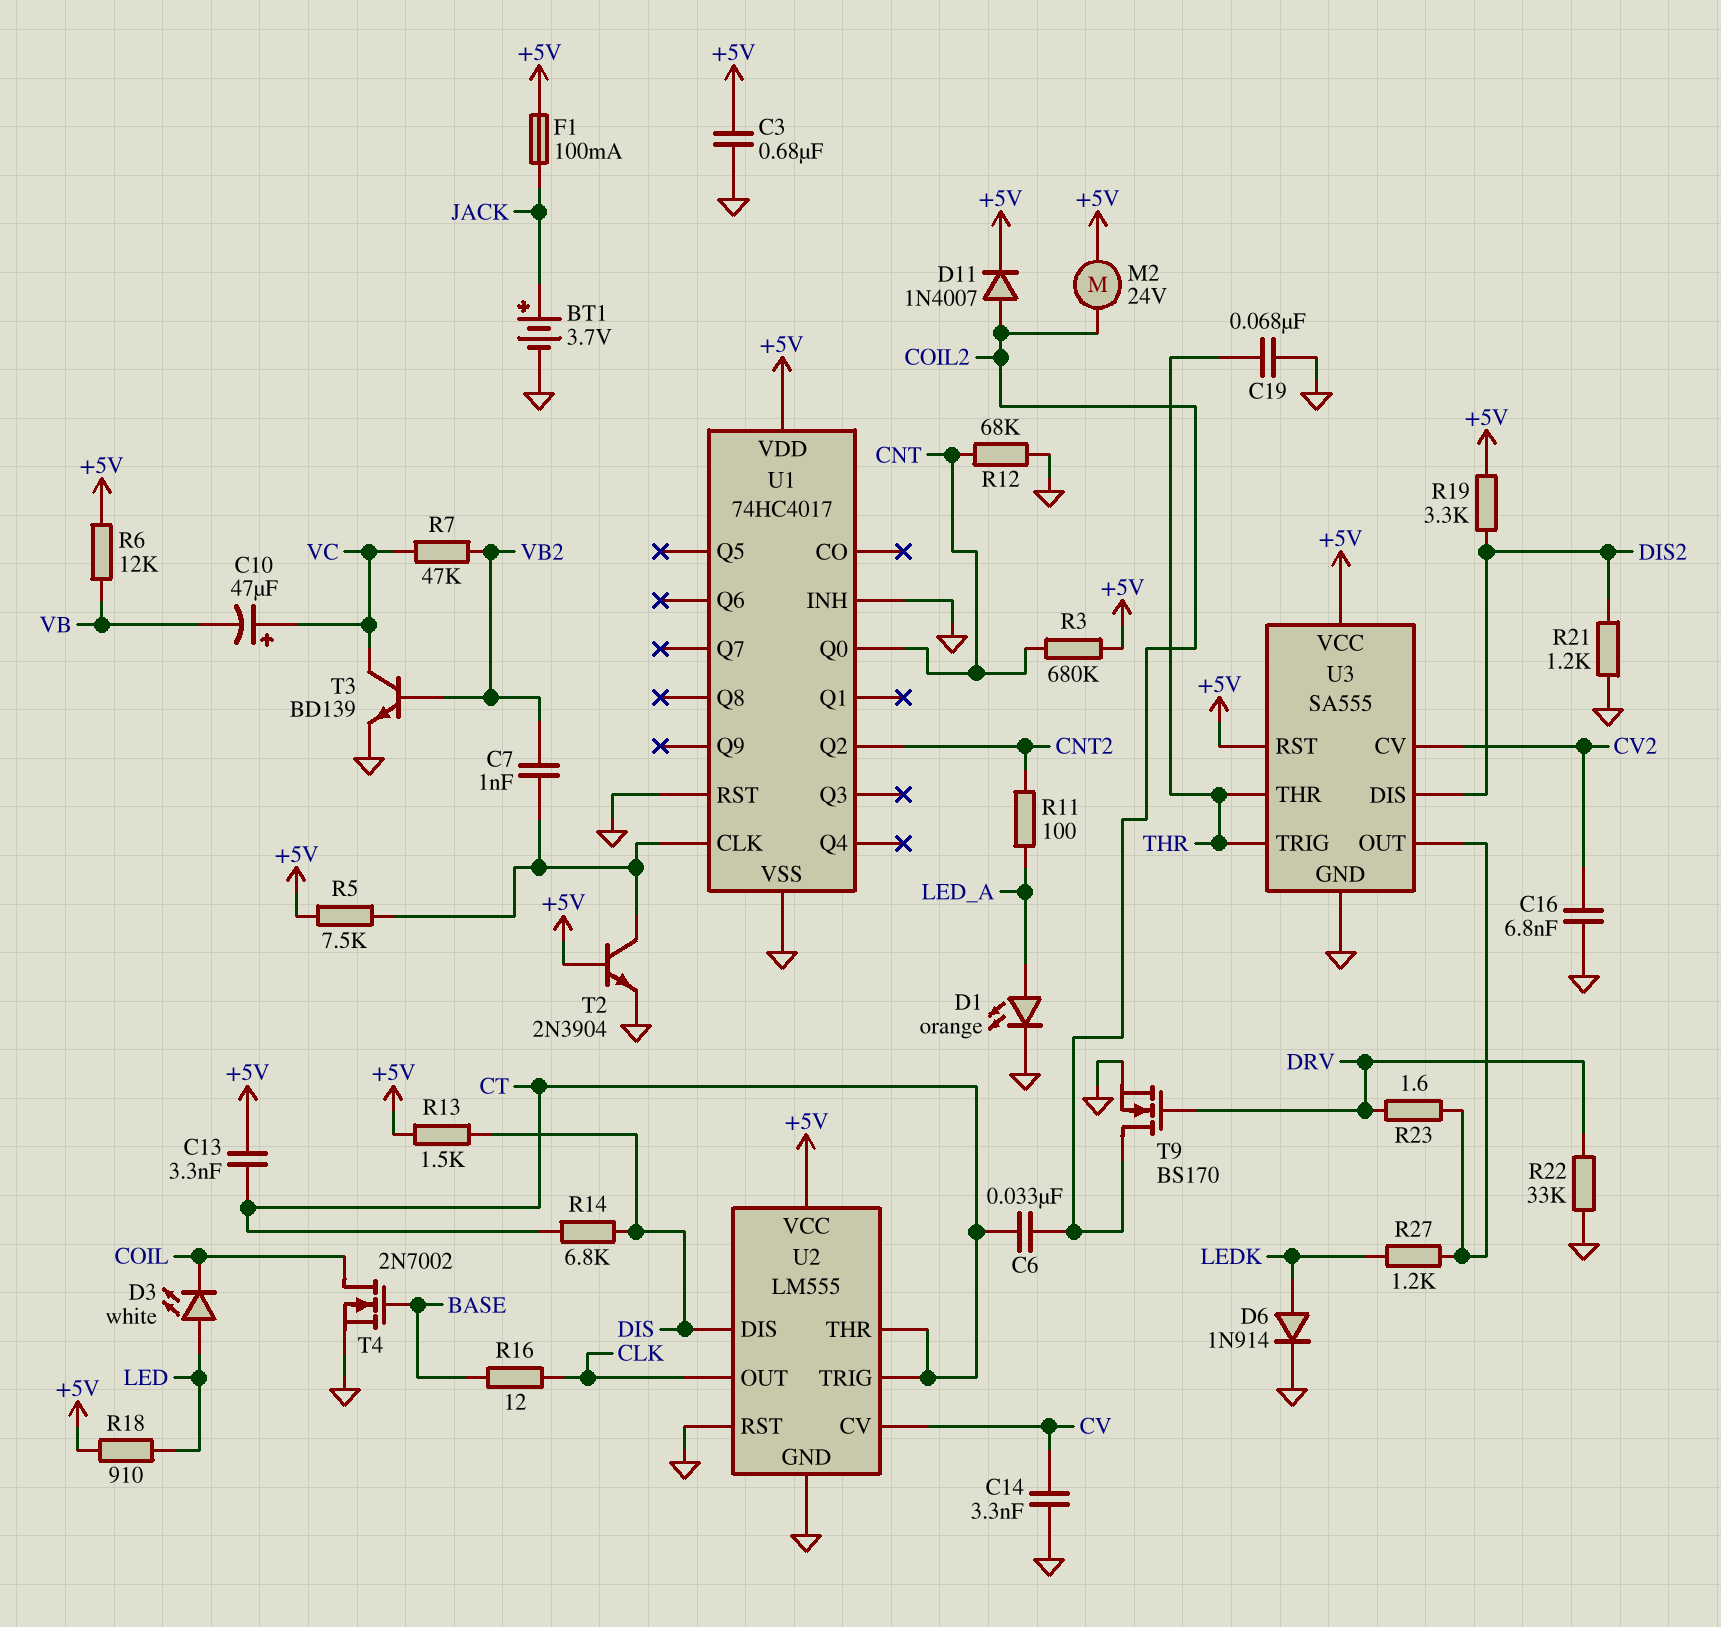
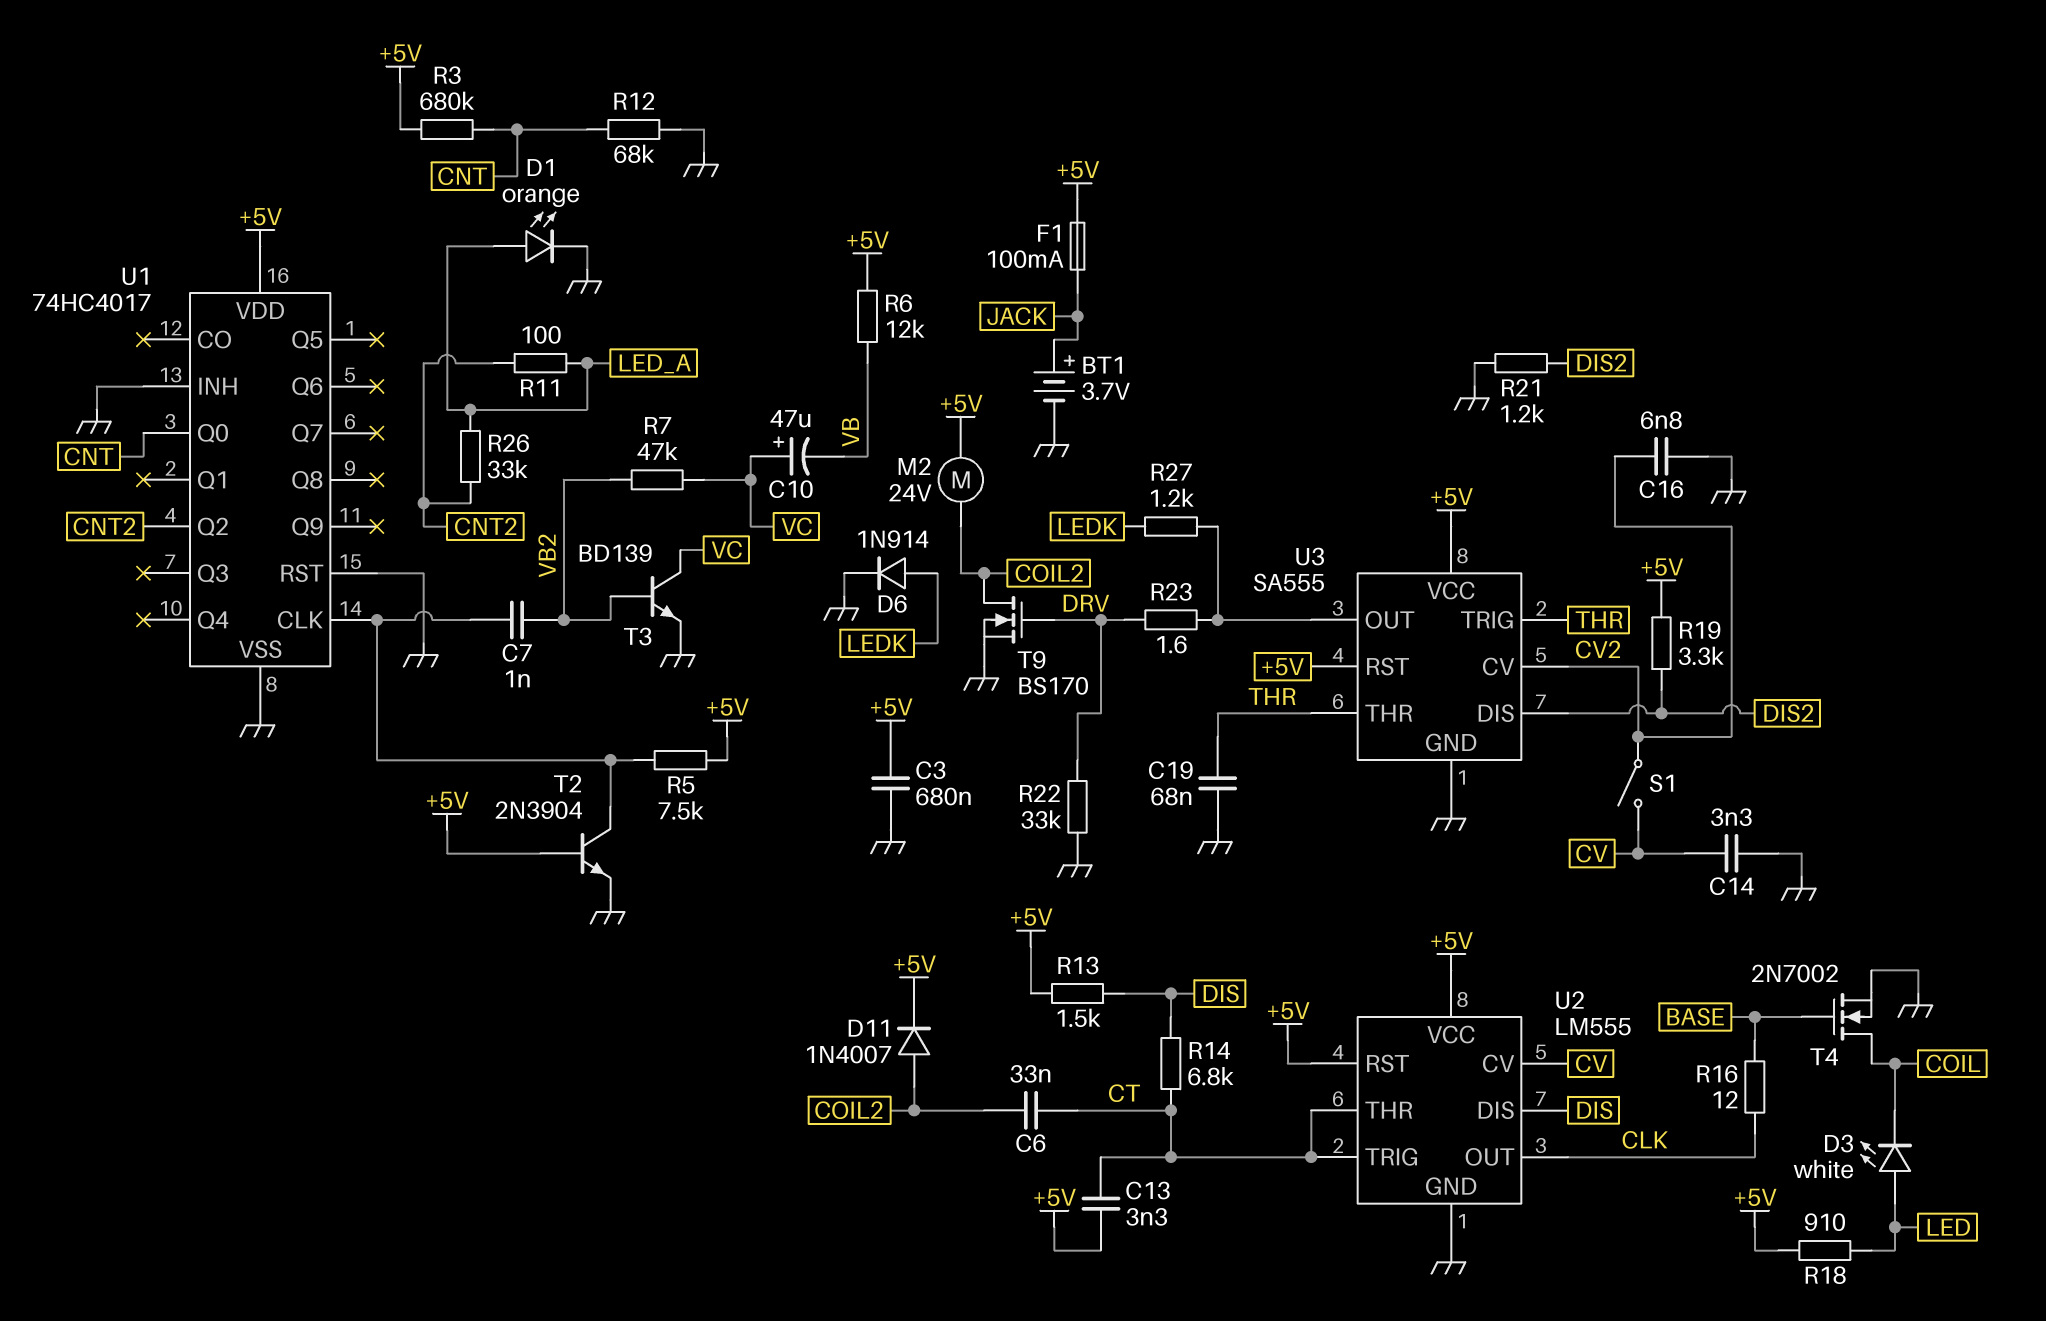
R26: none -> 33k (CNT2, LED_A)
S1: none -> switch (CV, CV2)
U2 pin RST: GND -> +5V

